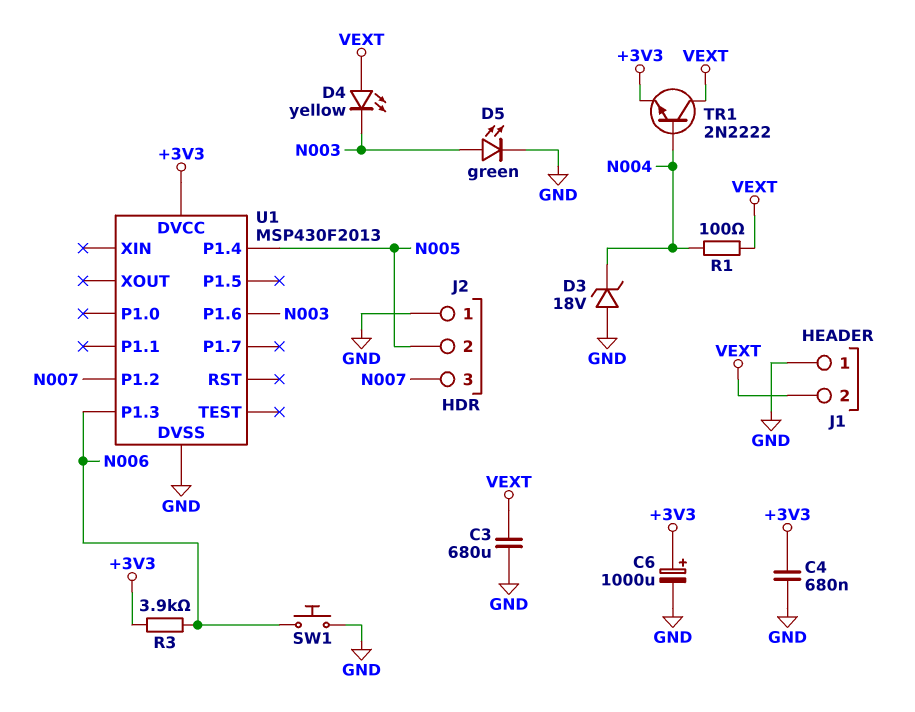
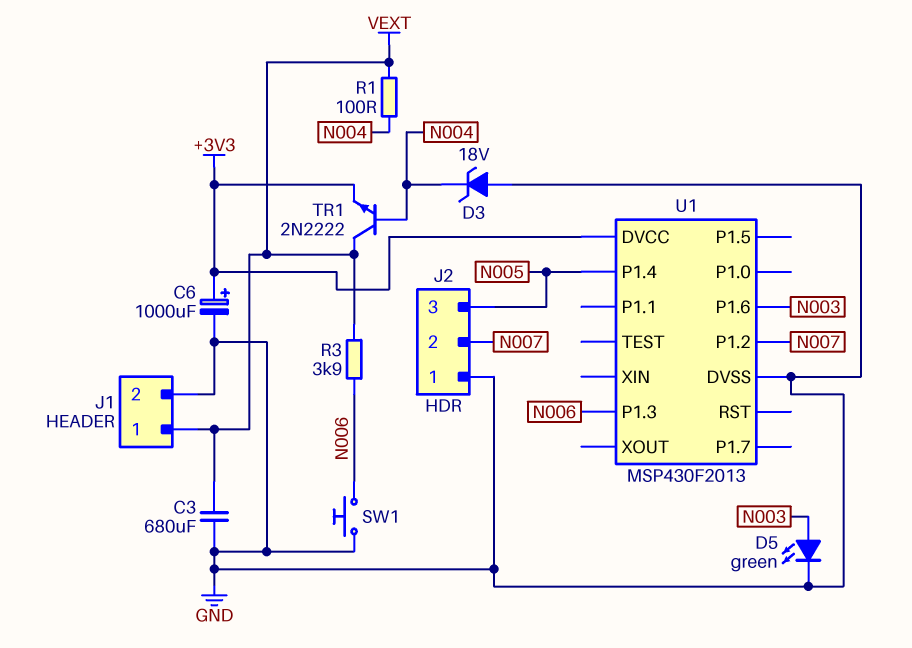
C4: 680nF (+3V3, GND) -> none
D4: LED yellow (A VEXT, K N003) -> none
J1 pin 1: GND -> VEXT
J1 pin 2: VEXT -> GND
J2 pin 2: N005 -> N007
J2 pin 3: N007 -> N005
R3: 3.9k (+3V3, N006) -> 3.9k (N006, VEXT)

